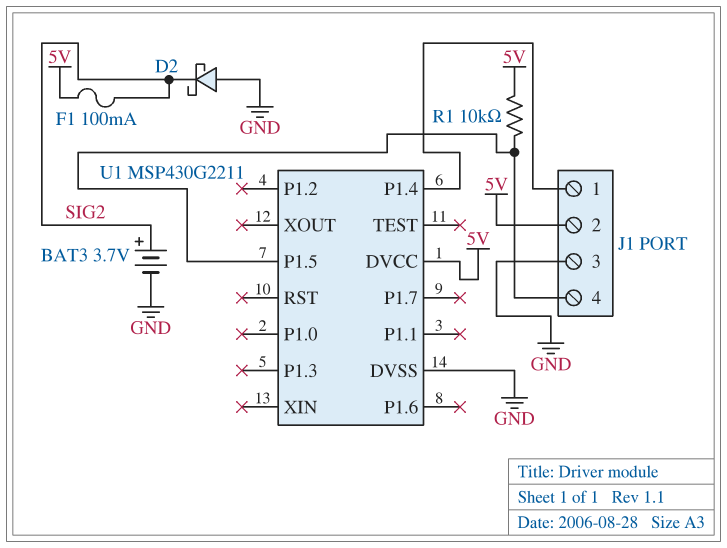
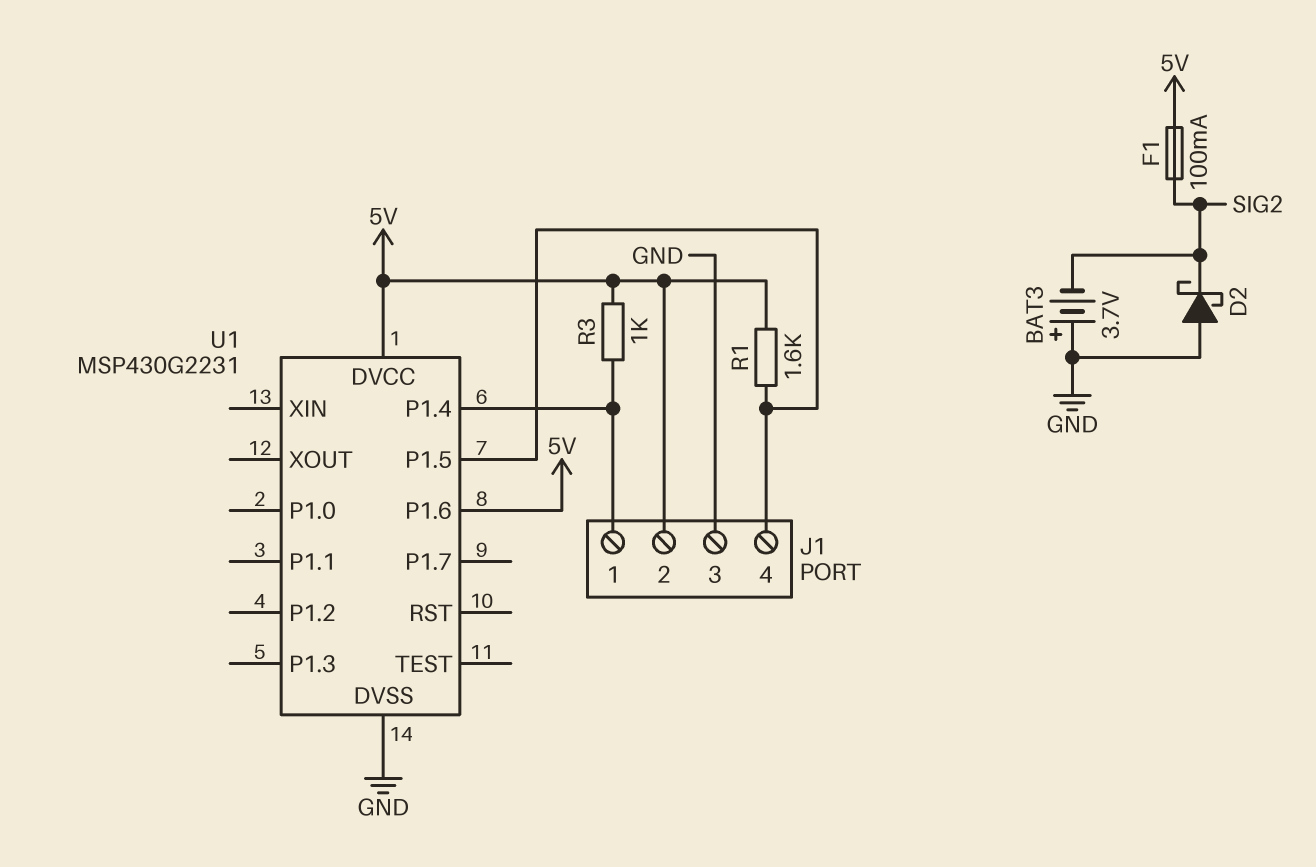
BAT3: 3.7V (plus SIG2, minus GND) -> 3.7V (plus GND, minus SIG2)
R1: 10k (5V, J1/4) -> 1.6k (5V, J1/4)
R3: none -> 1k (5V, J1/1)
U1: MSP430G2211 -> MSP430G2231
U1 pin P1.6: none -> 5V

